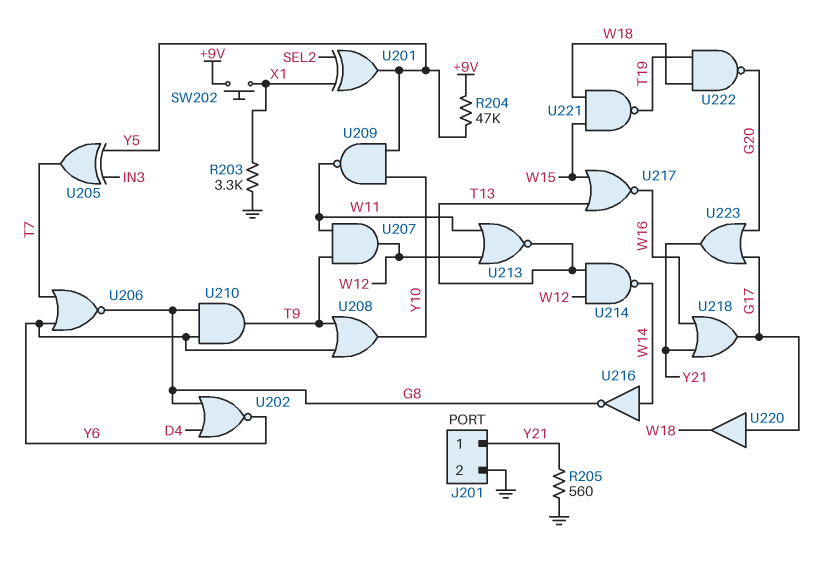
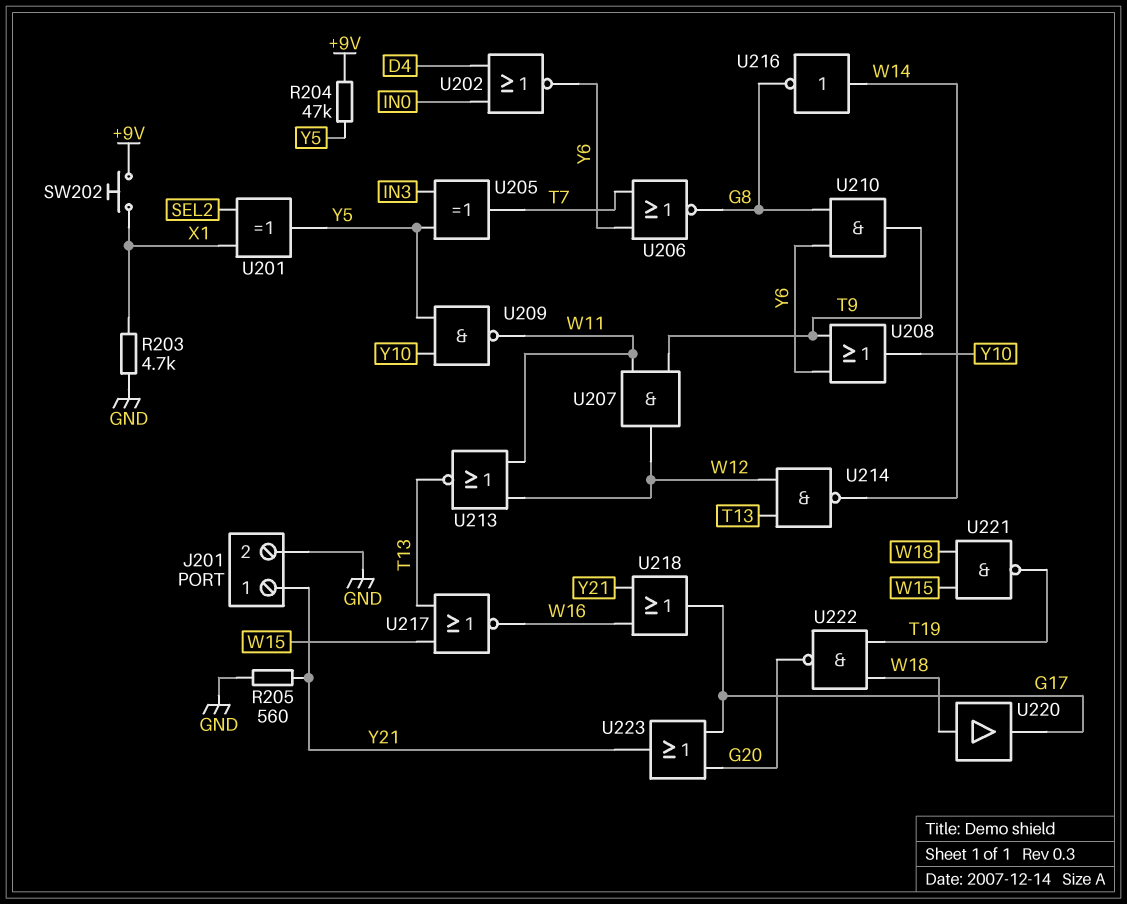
R203: 3.3k (GND, X1) -> 4.7k (GND, X1)
U202: NOR (in D4, in G8, out Y6) -> NOR (in D4, in IN0, out Y6)
U220: buffer (in G17, out W18) -> buffer (in W18, out G17)

